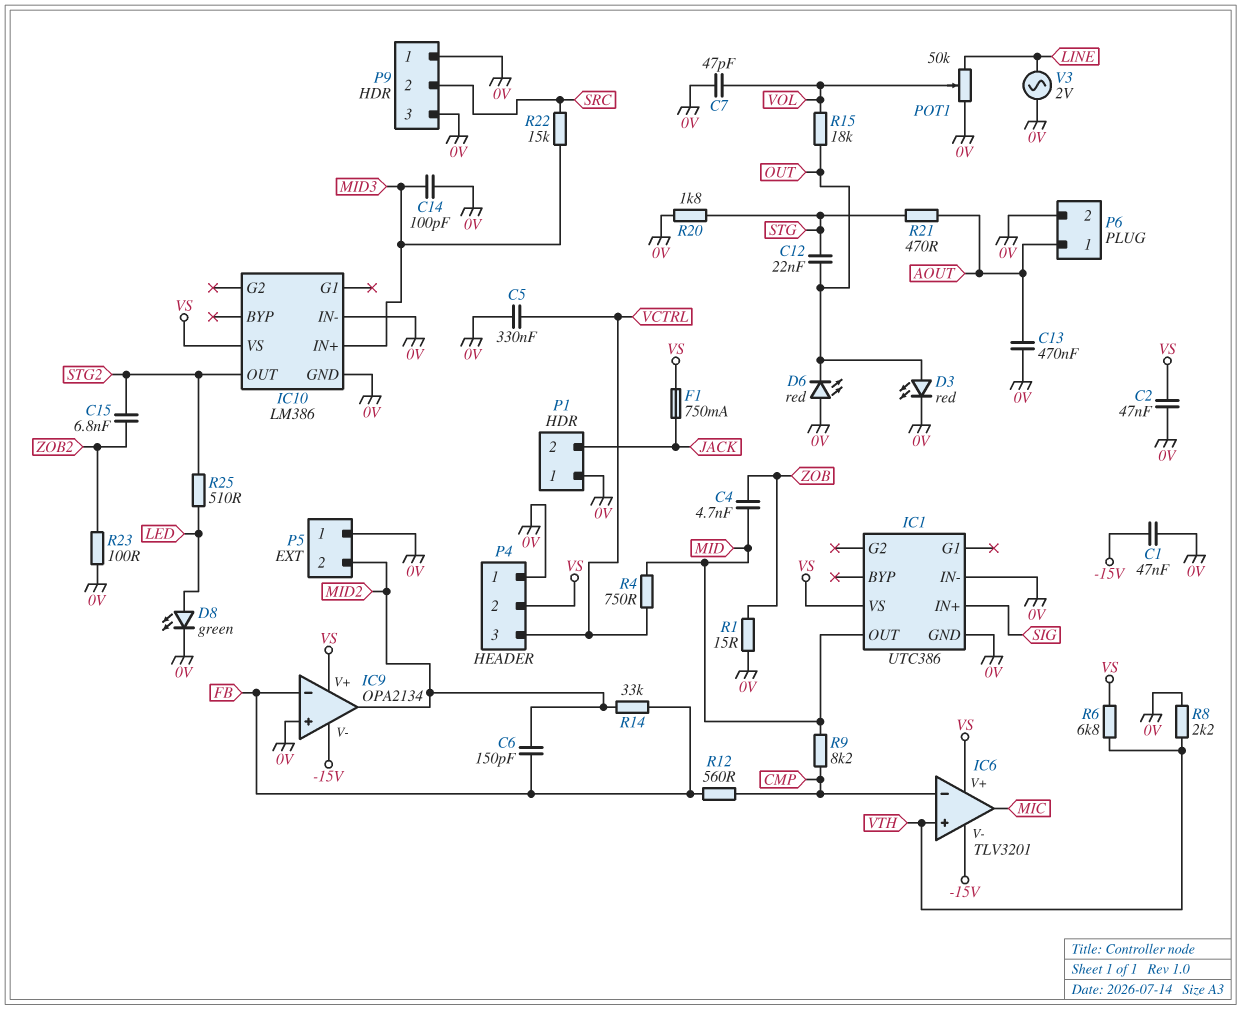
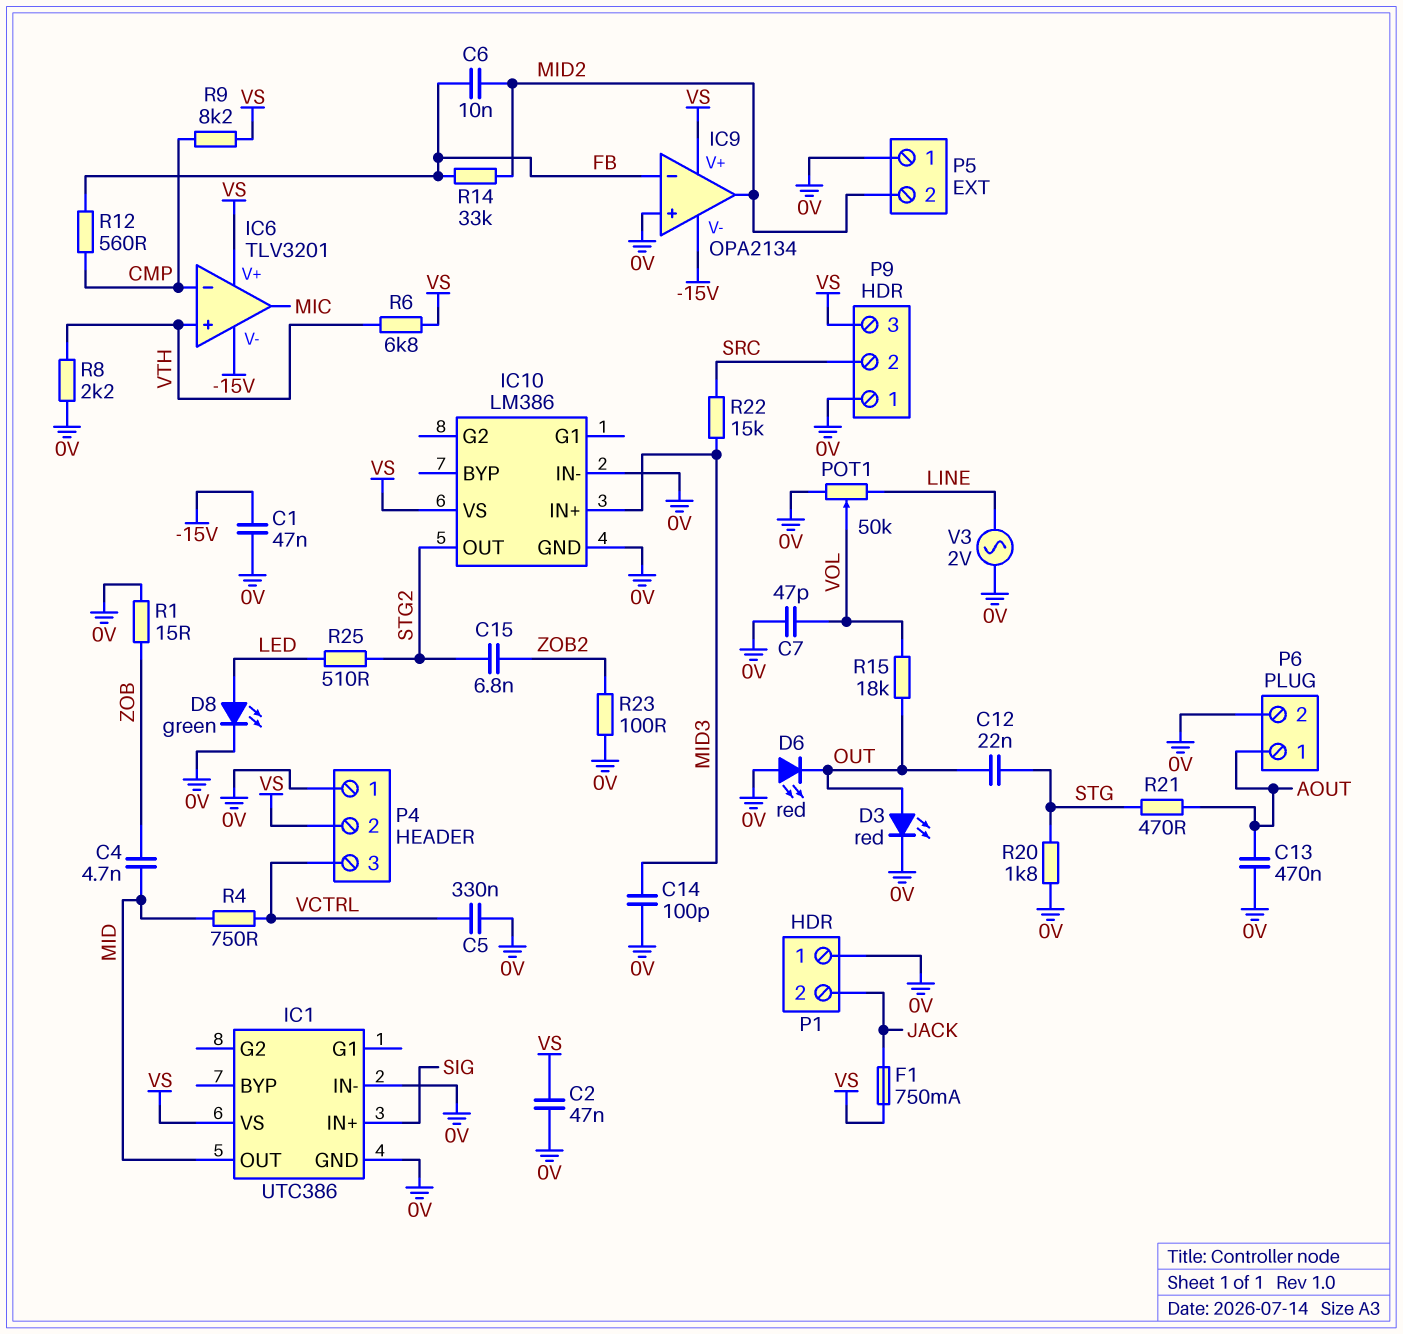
C6: 150pF (FB, MID2) -> 10nF (FB, MID2)
P9 pin 3: 0V -> VS
R9: 8.2k (CMP, MID) -> 8.2k (CMP, VS)

